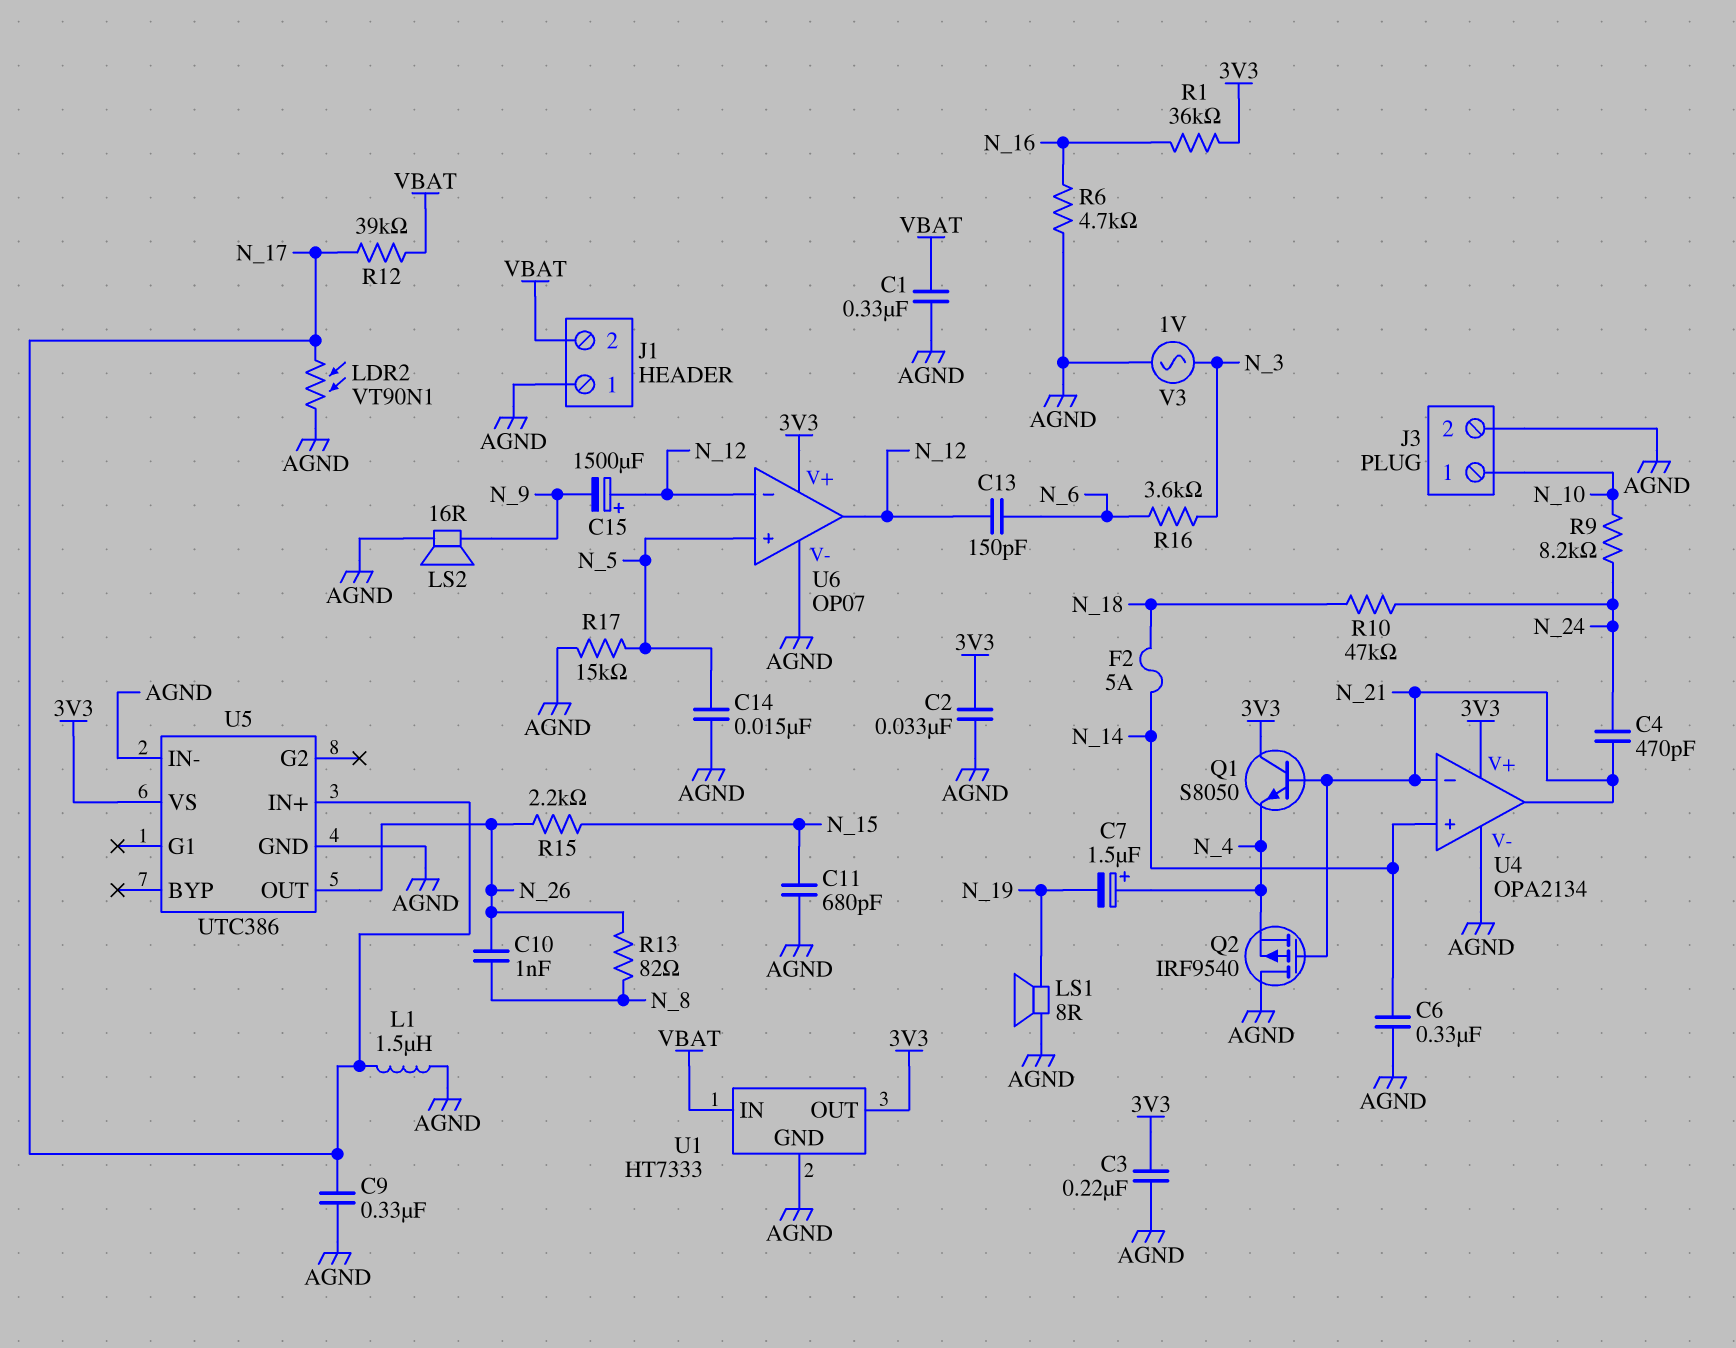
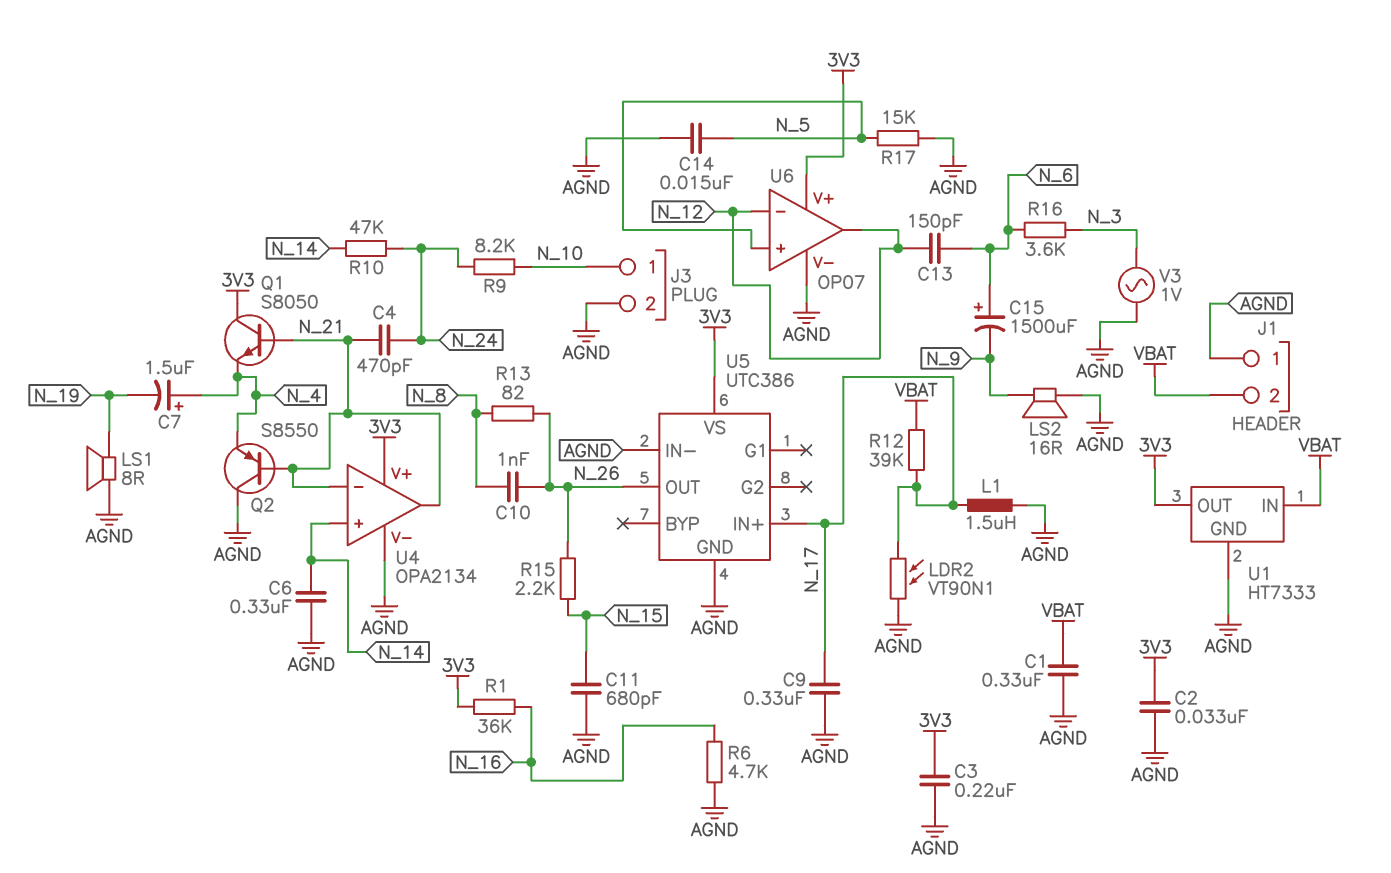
C15: 1500uF (plus N_12, minus N_9) -> 1500uF (plus N_6, minus N_9)
F2: 5A (N_14, N_18) -> none
Q2: PMOS IRF9540 (G N_21, D AGND, S N_4) -> PNP S8550 (B N_21, C AGND, E N_4)
R10: 47k (N_18, N_24) -> 47k (N_14, N_24)

